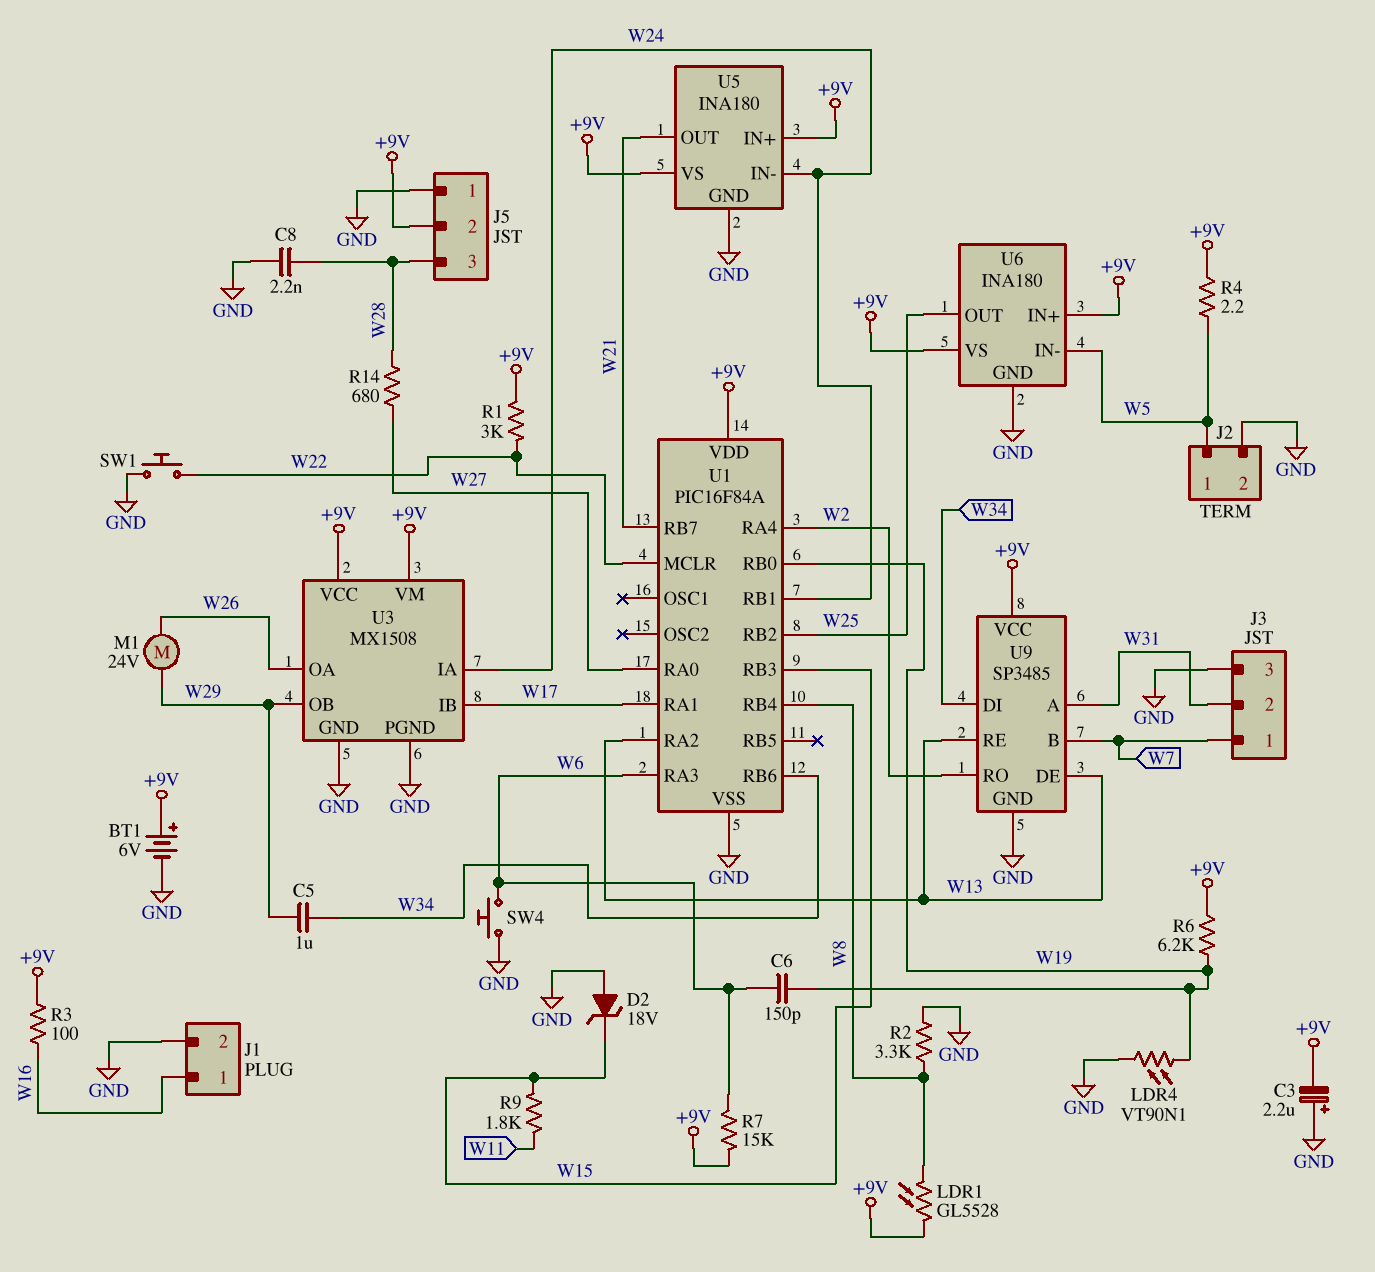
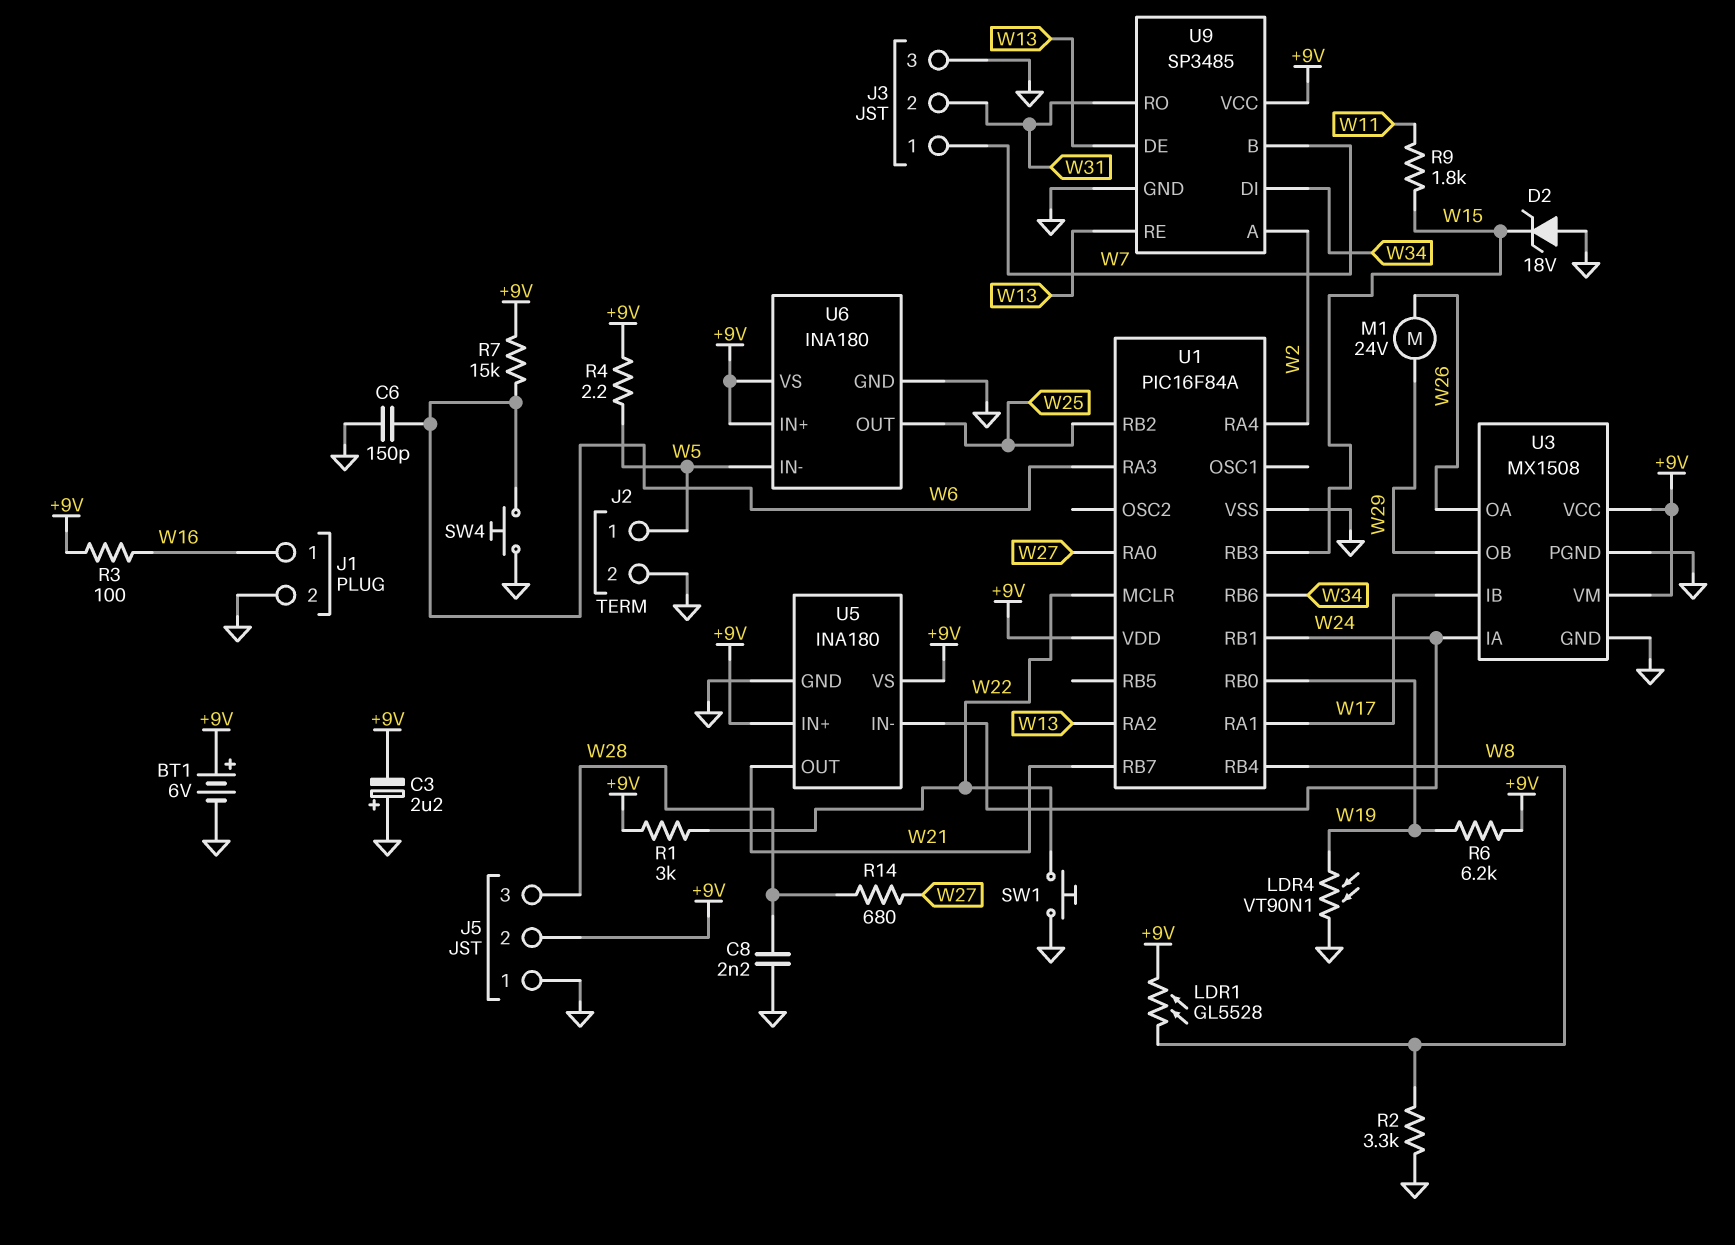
C5: 1uF (W29, W34) -> none
C6: 150pF (W6, W19) -> 150pF (GND, W6)
U9 pin A: W31 -> W2
U9 pin RO: W2 -> W31

